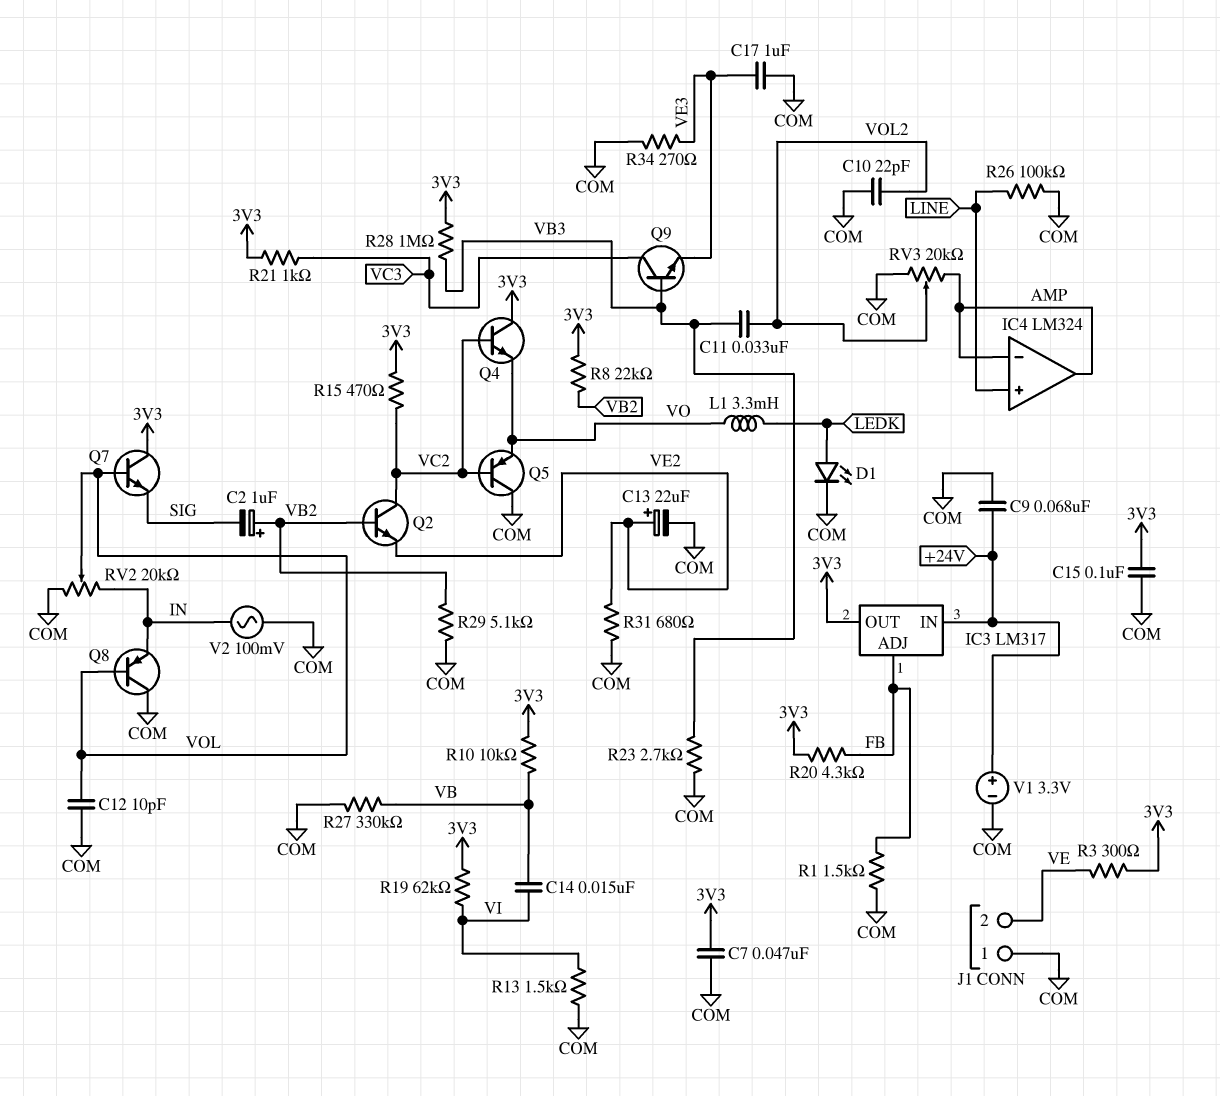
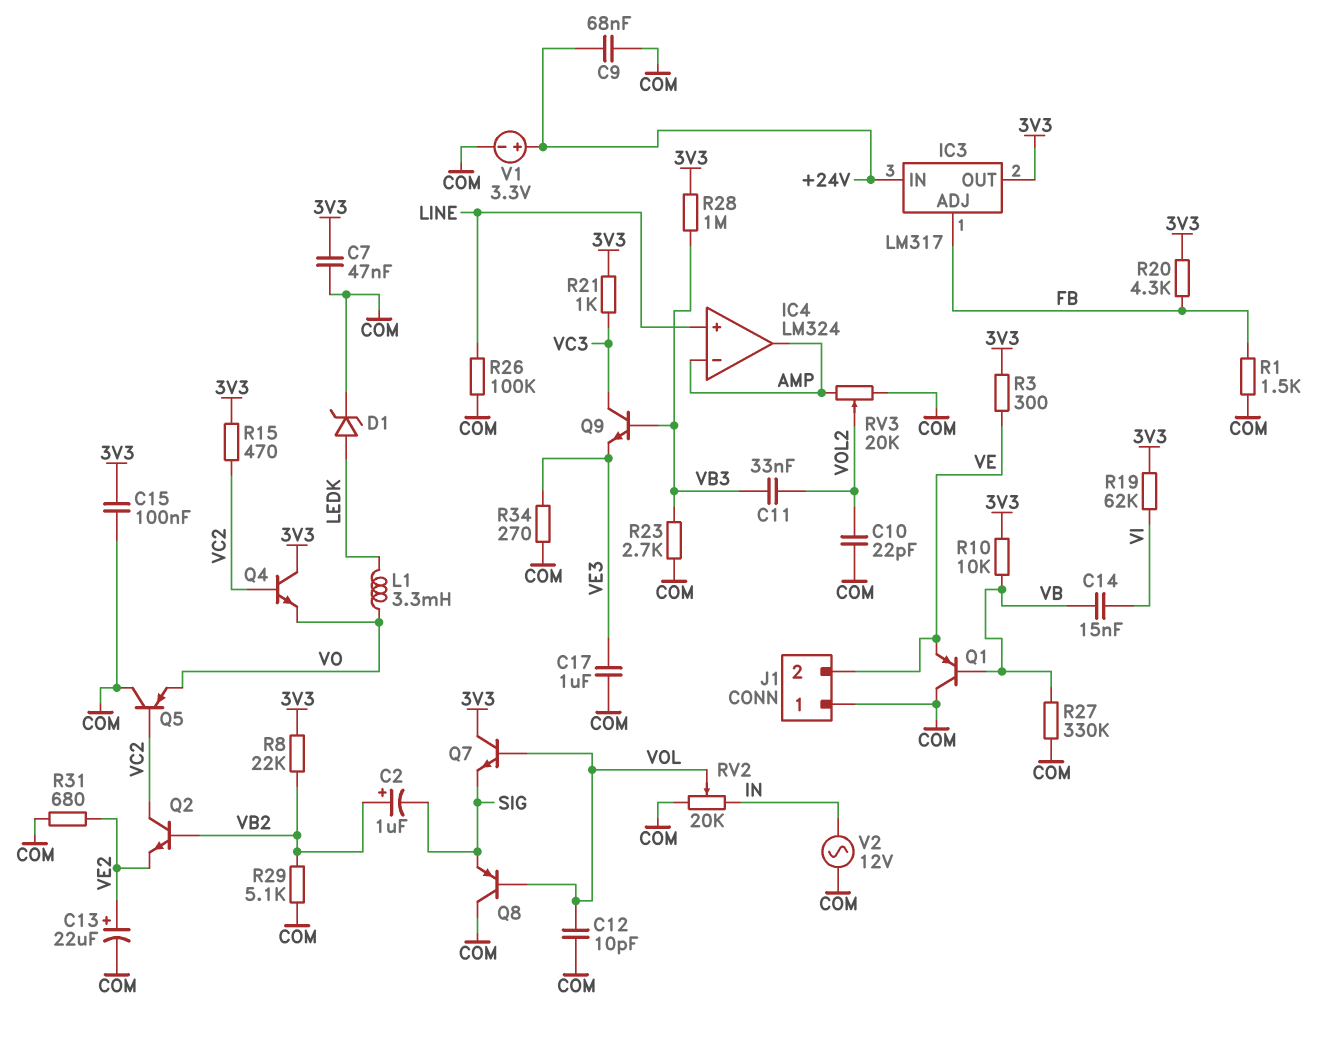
D1: LED (A LEDK, K COM) -> zener (A LEDK, K COM)
Q1: none -> PNP (B VB, C COM, E VE)
Q8: PNP (B VOL, C COM, E IN) -> PNP (B VOL, C COM, E SIG)
R13: 1.5k (COM, VI) -> none
V2: AC 100mV (COM, IN) -> AC 12V (COM, IN)

